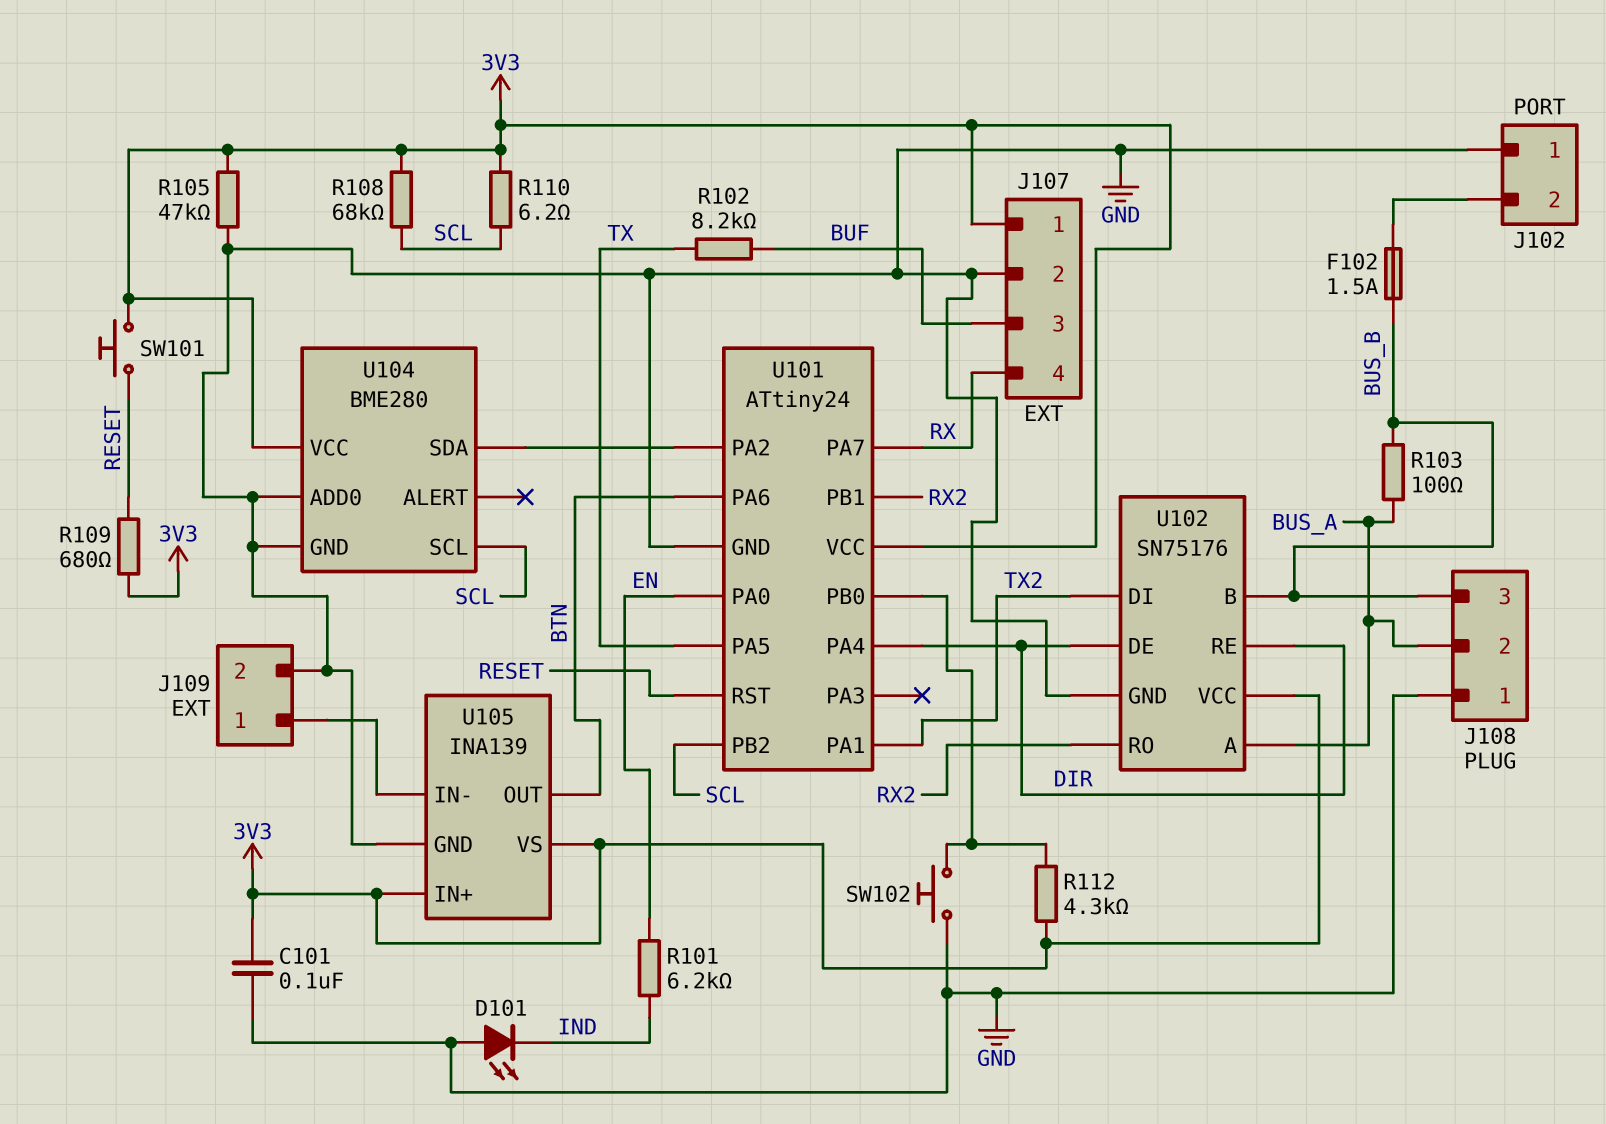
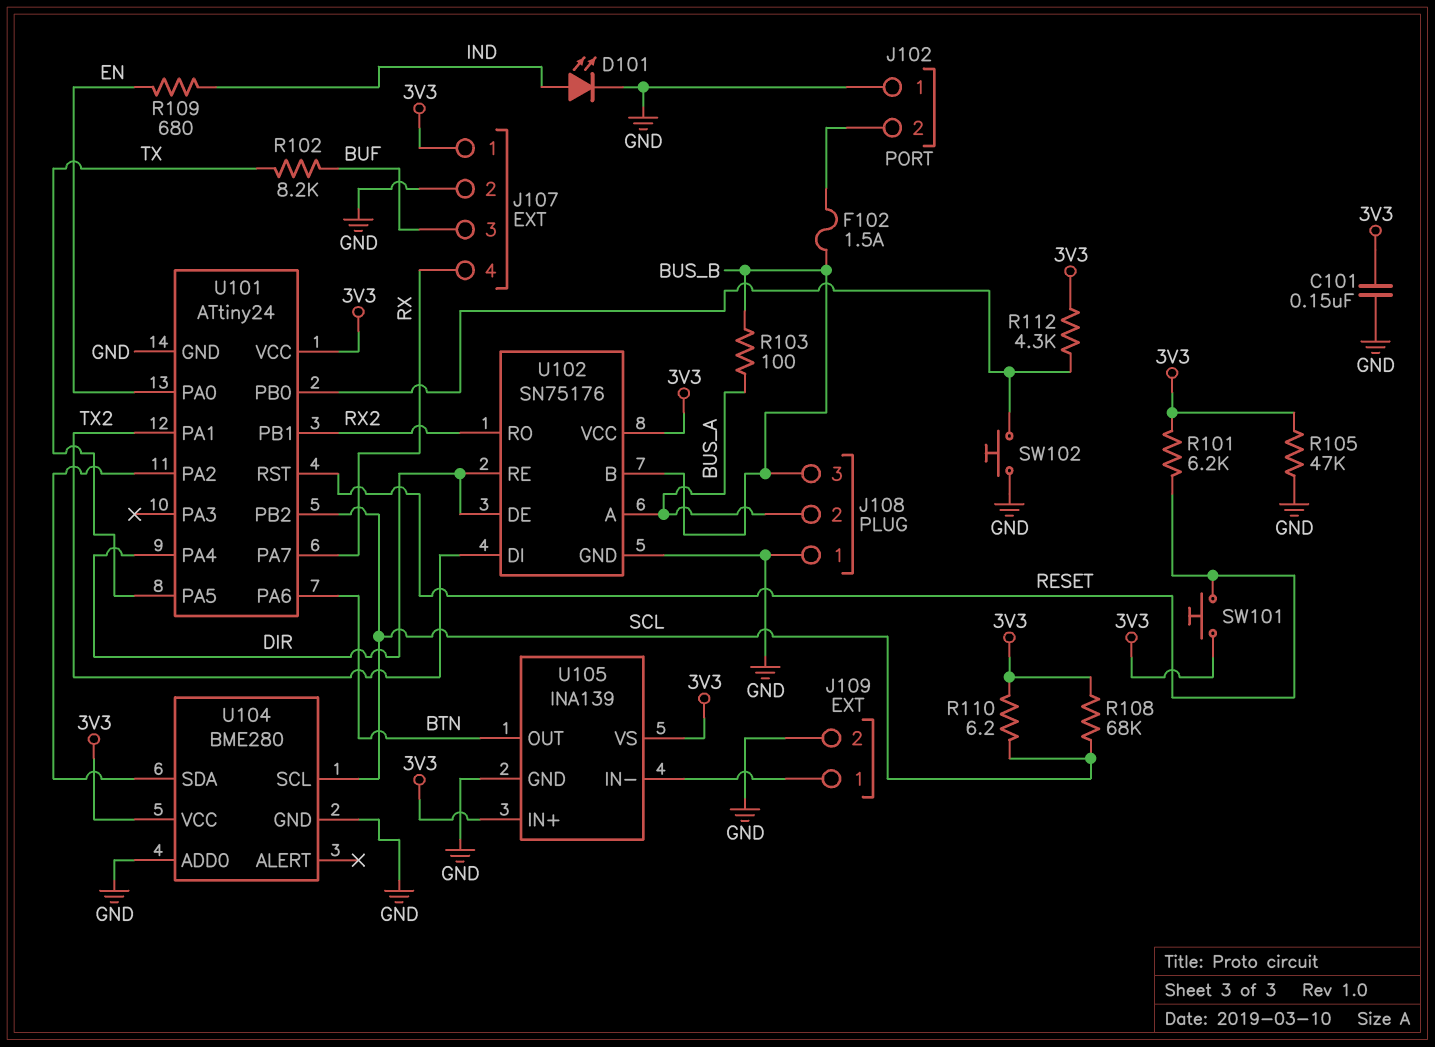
C101: 100nF (3V3, GND) -> 150nF (3V3, GND)
D101: LED (A GND, K IND) -> LED (A IND, K GND)
R101: 6.2k (EN, IND) -> 6.2k (3V3, RESET)
R109: 680 (3V3, RESET) -> 680 (EN, IND)

